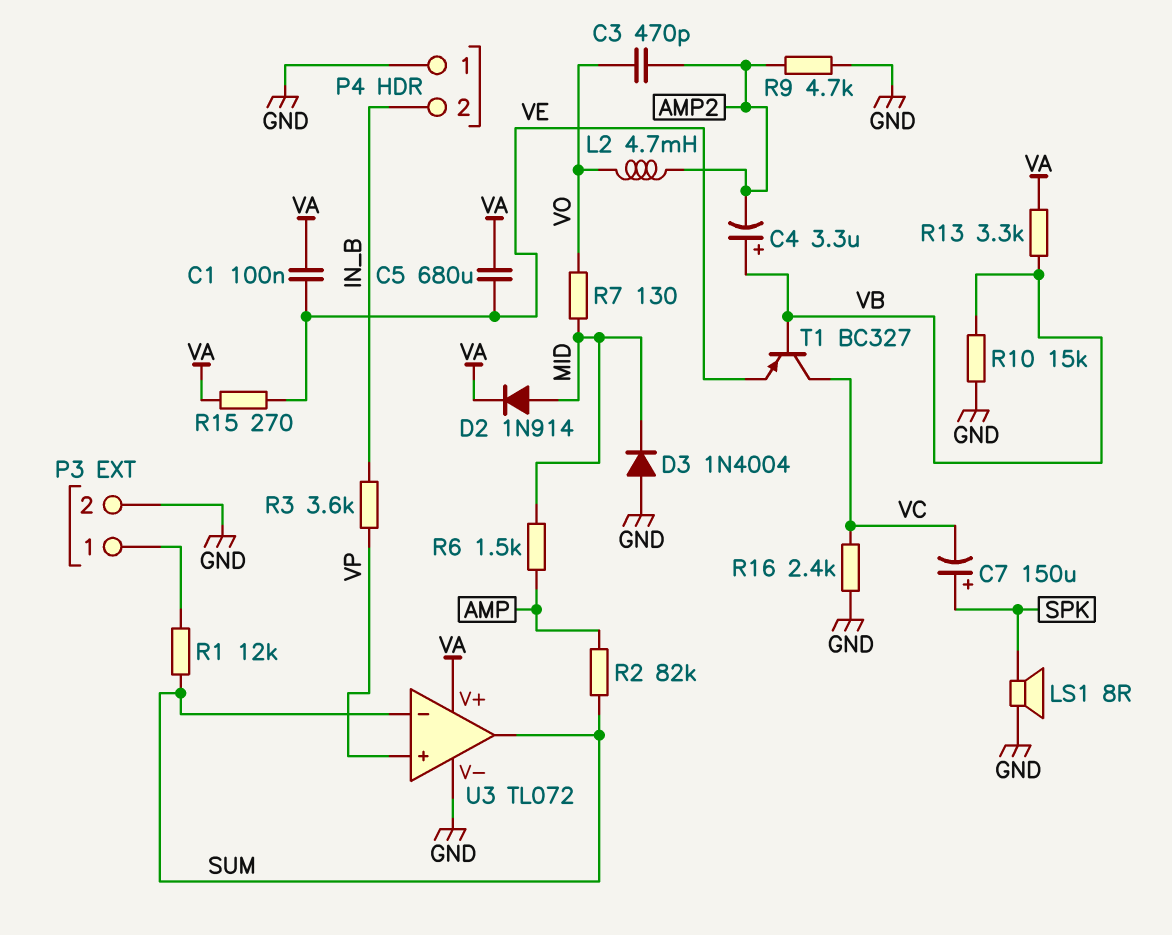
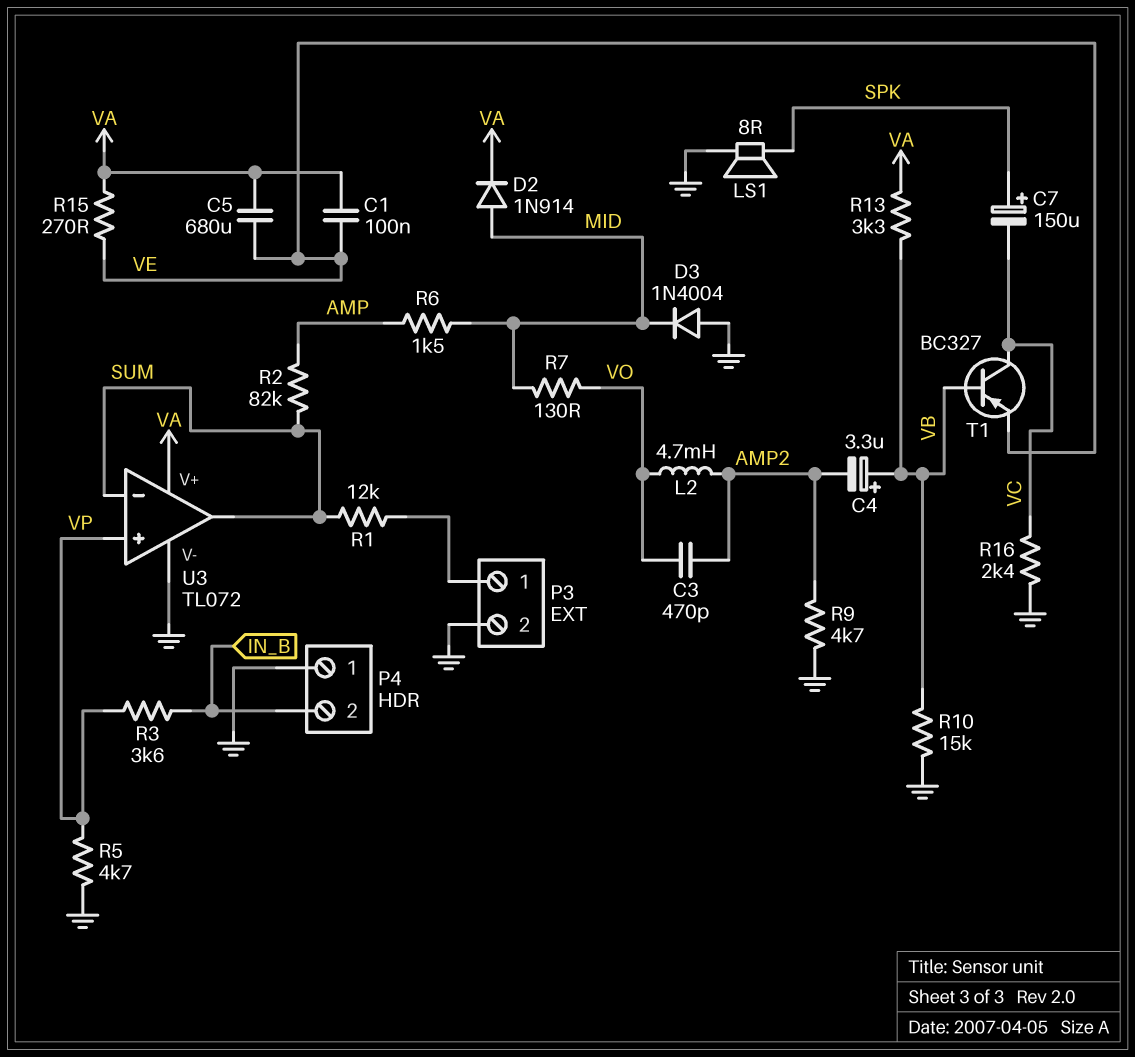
R5: none -> 4.7k (GND, VP)

